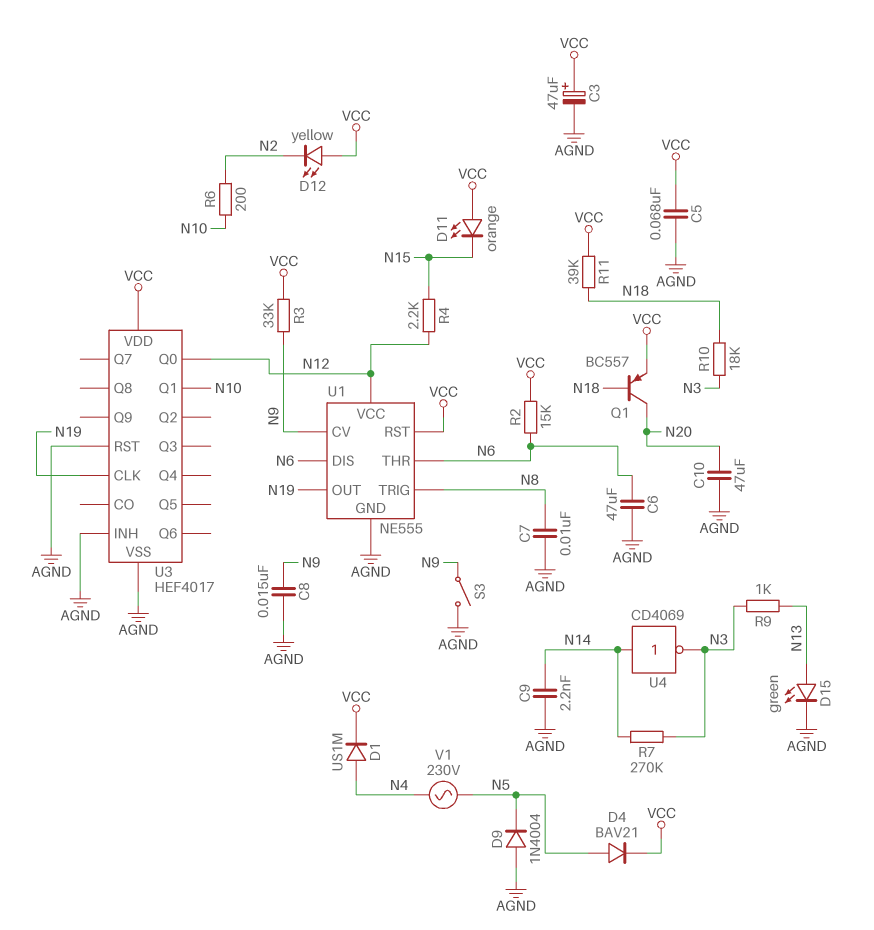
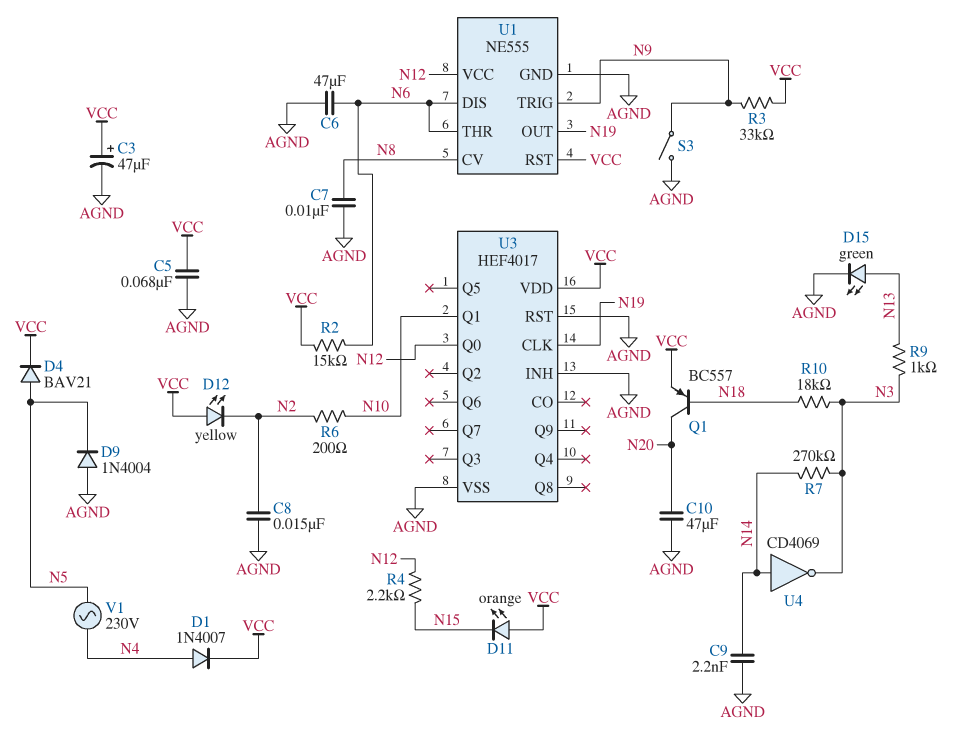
C8: 15nF (AGND, N9) -> 15nF (AGND, N2)
D1: diode US1M (A N4, K VCC) -> diode 1N4007 (A N4, K VCC)
R11: 39k (N18, VCC) -> none
U1 pin CV: N9 -> N8
U1 pin TRIG: N8 -> N9

